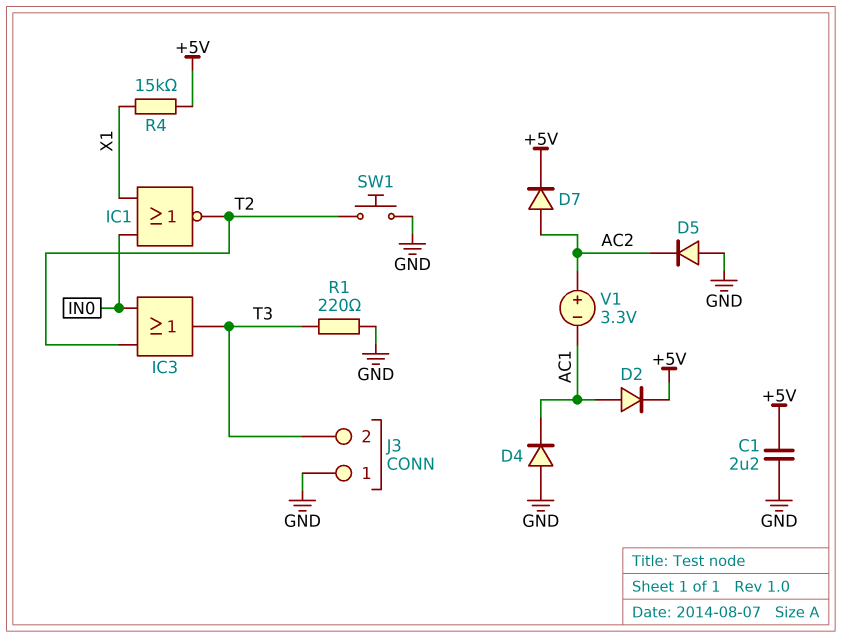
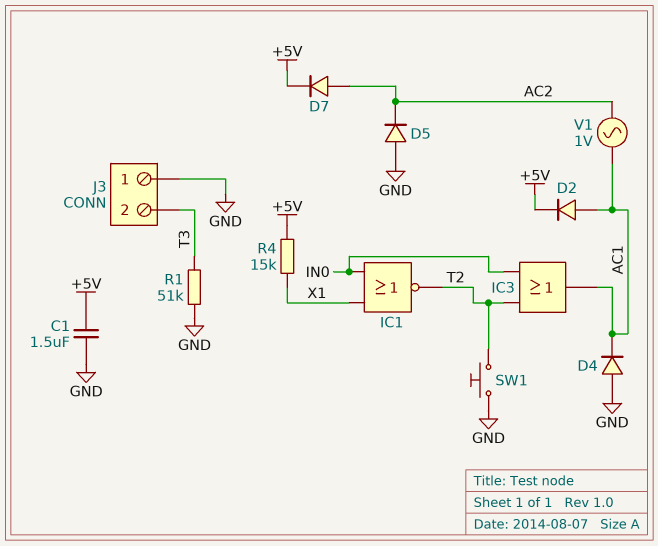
C1: 2.2uF (+5V, GND) -> 1.5uF (+5V, GND)
IC3: OR (in IN0, in T2, out T3) -> OR (in IN0, in T2, out AC1)
R1: 220 (GND, T3) -> 51k (GND, T3)
V1: 3.3V (plus AC2, minus AC1) -> AC 1V (AC1, AC2)

